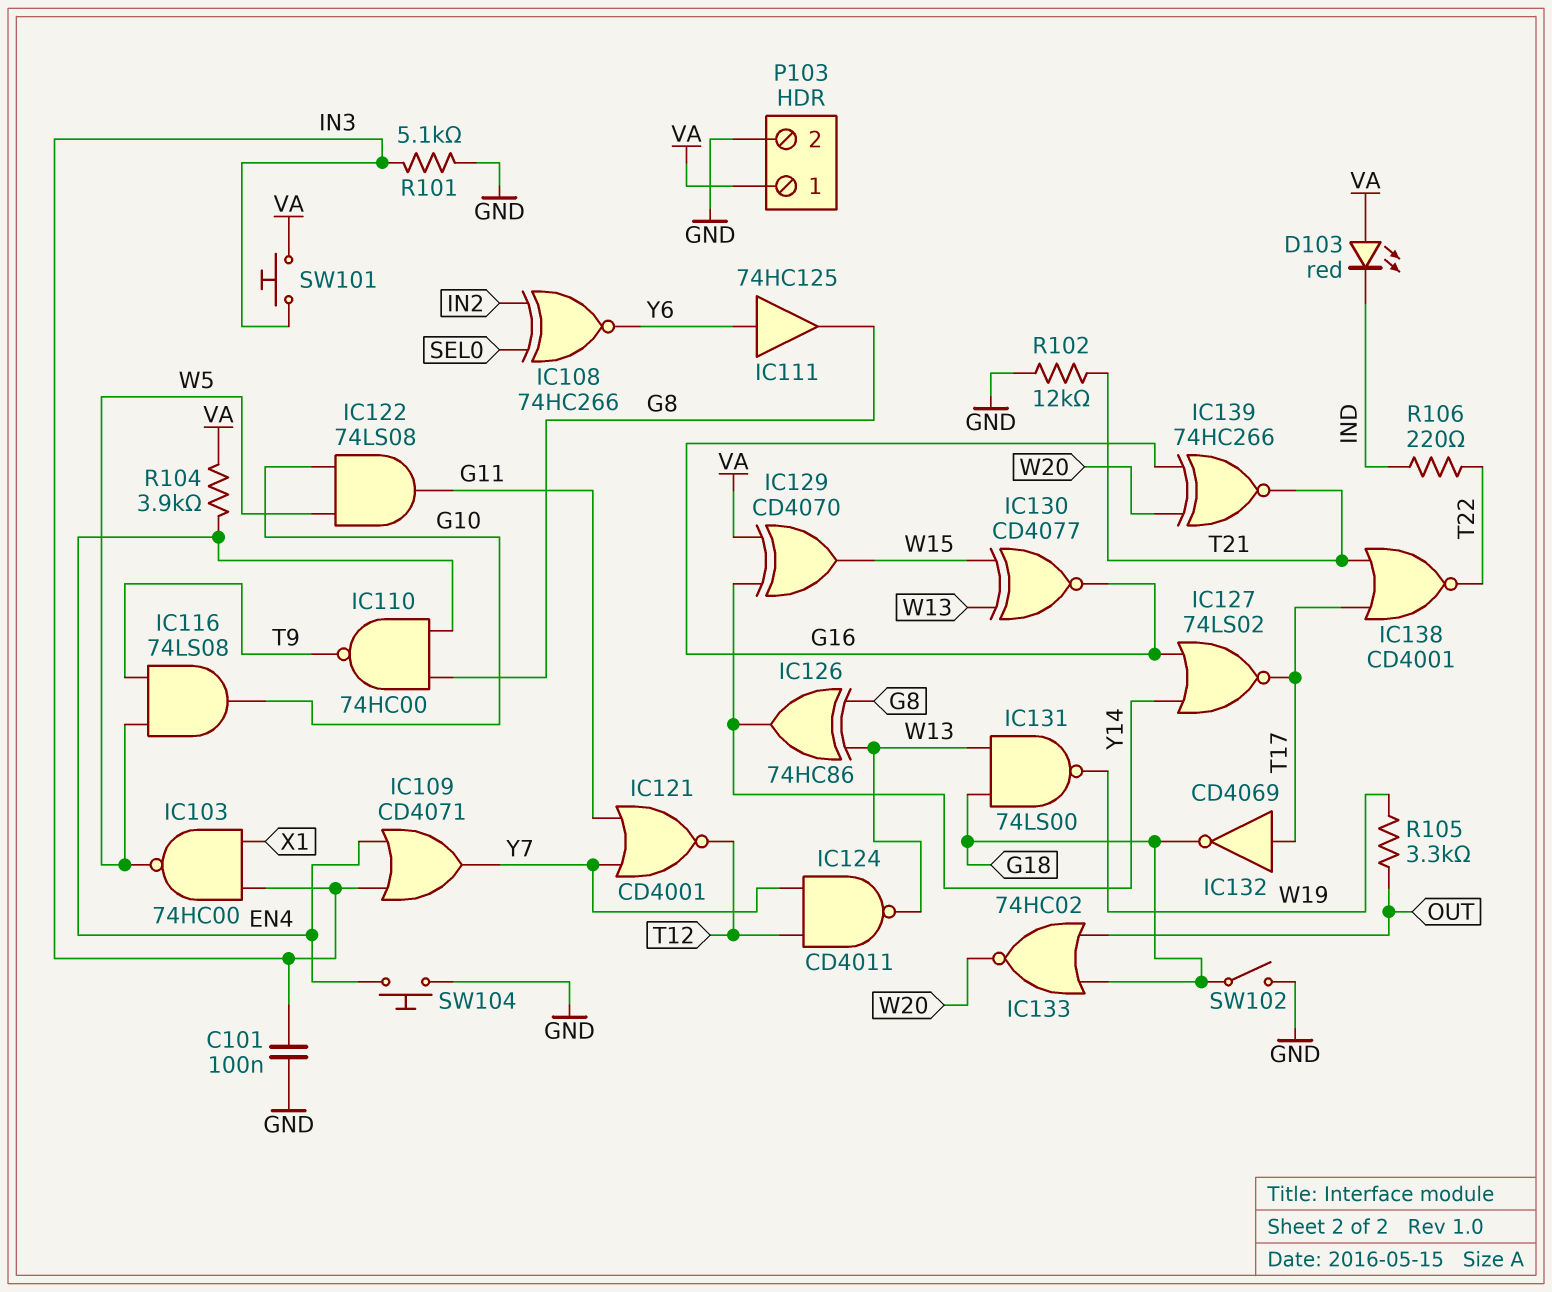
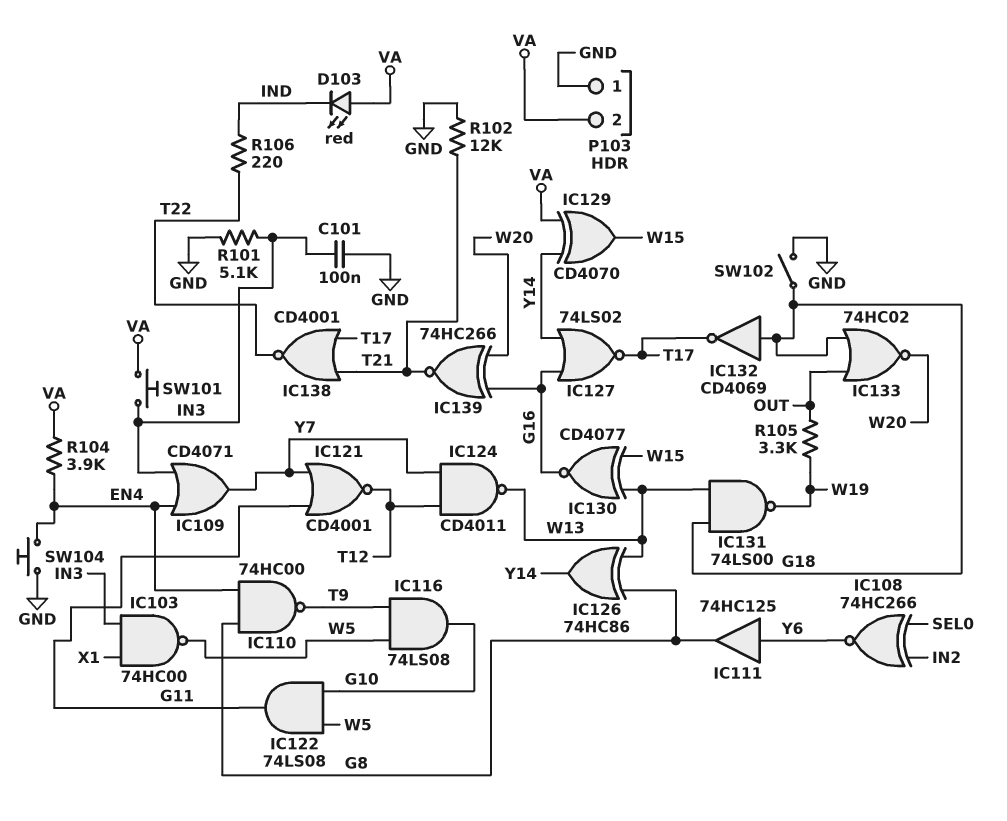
IC132: NOT CD4069 (in T17, out G18) -> NOT CD4069 (in G18, out T17)
P103 pin 1: VA -> GND
P103 pin 2: GND -> VA

